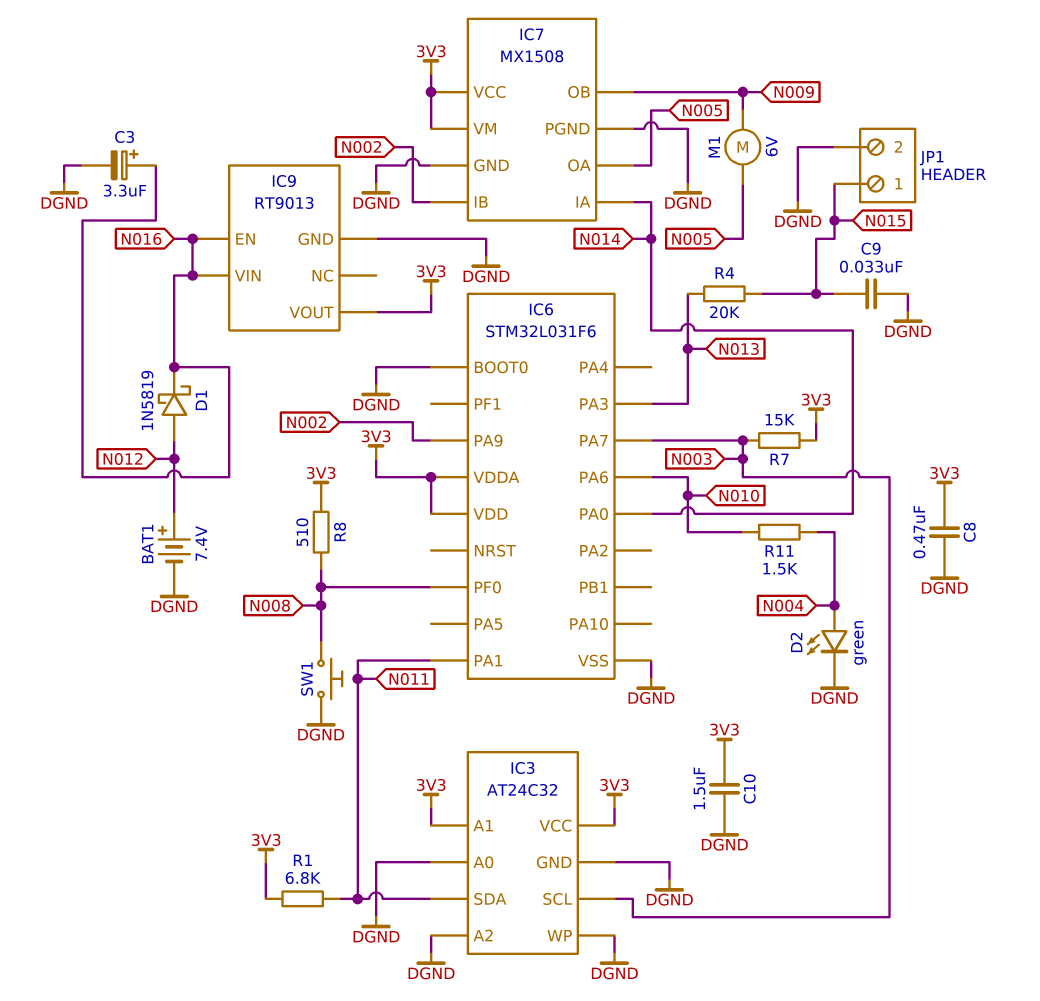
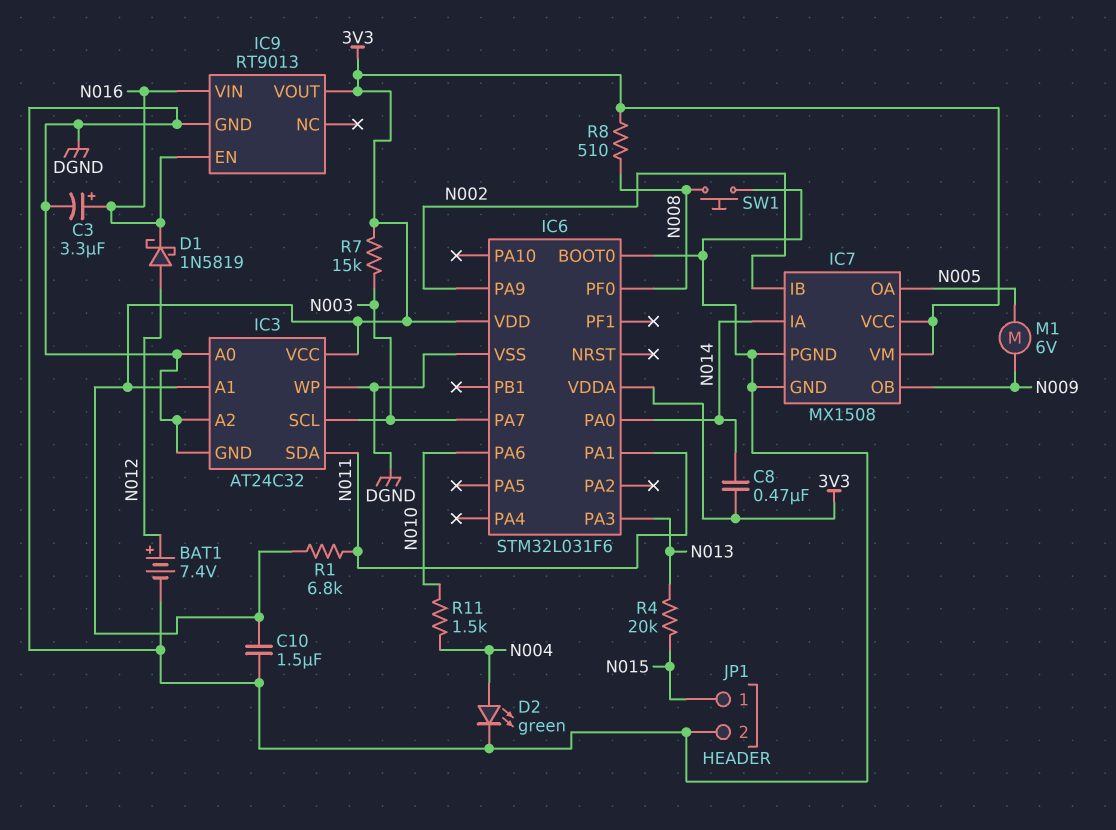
C8: 470nF (3V3, DGND) -> 470nF (3V3, N014)
C9: 33nF (DGND, N015) -> none

